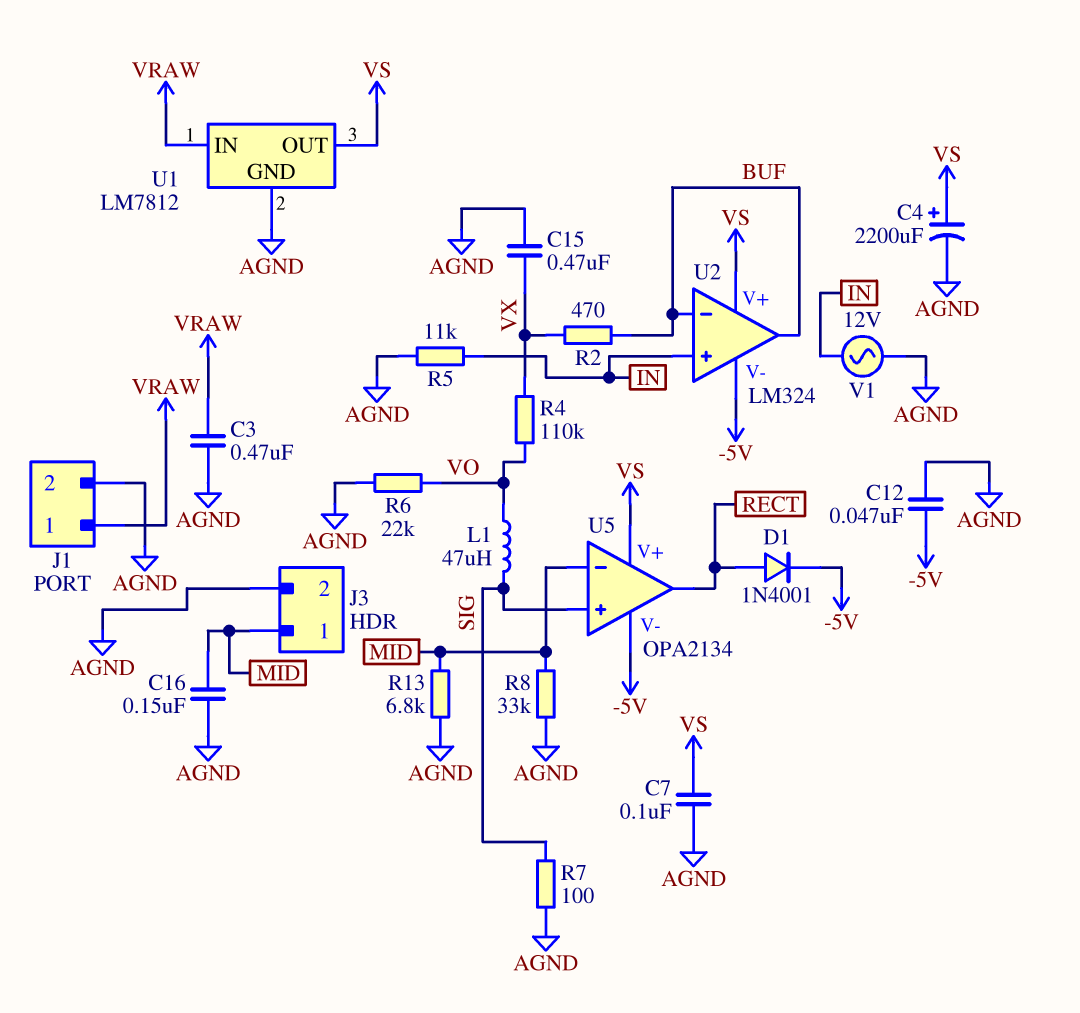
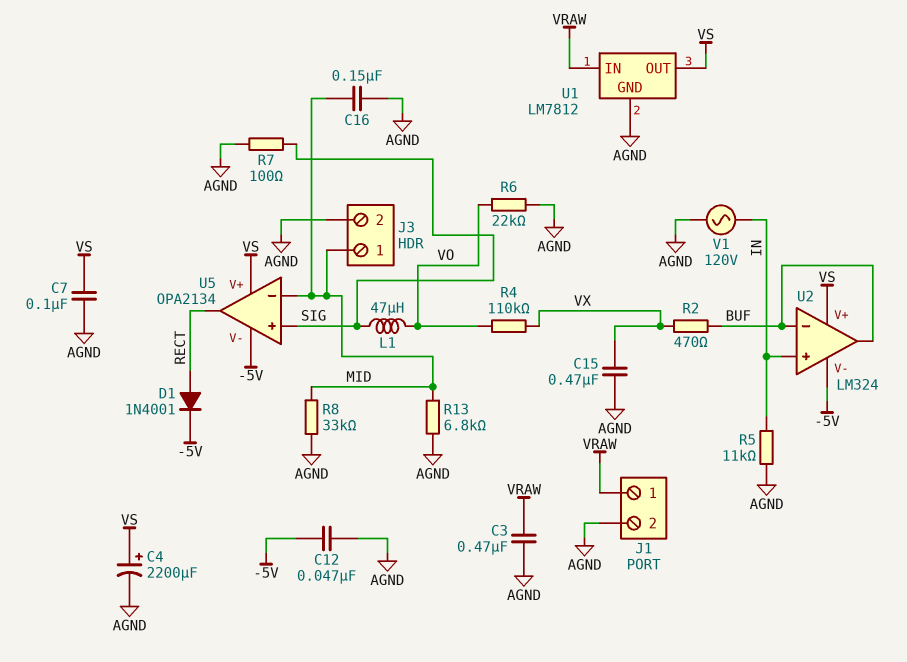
V1: AC 12V (AGND, IN) -> AC 120V (AGND, IN)

